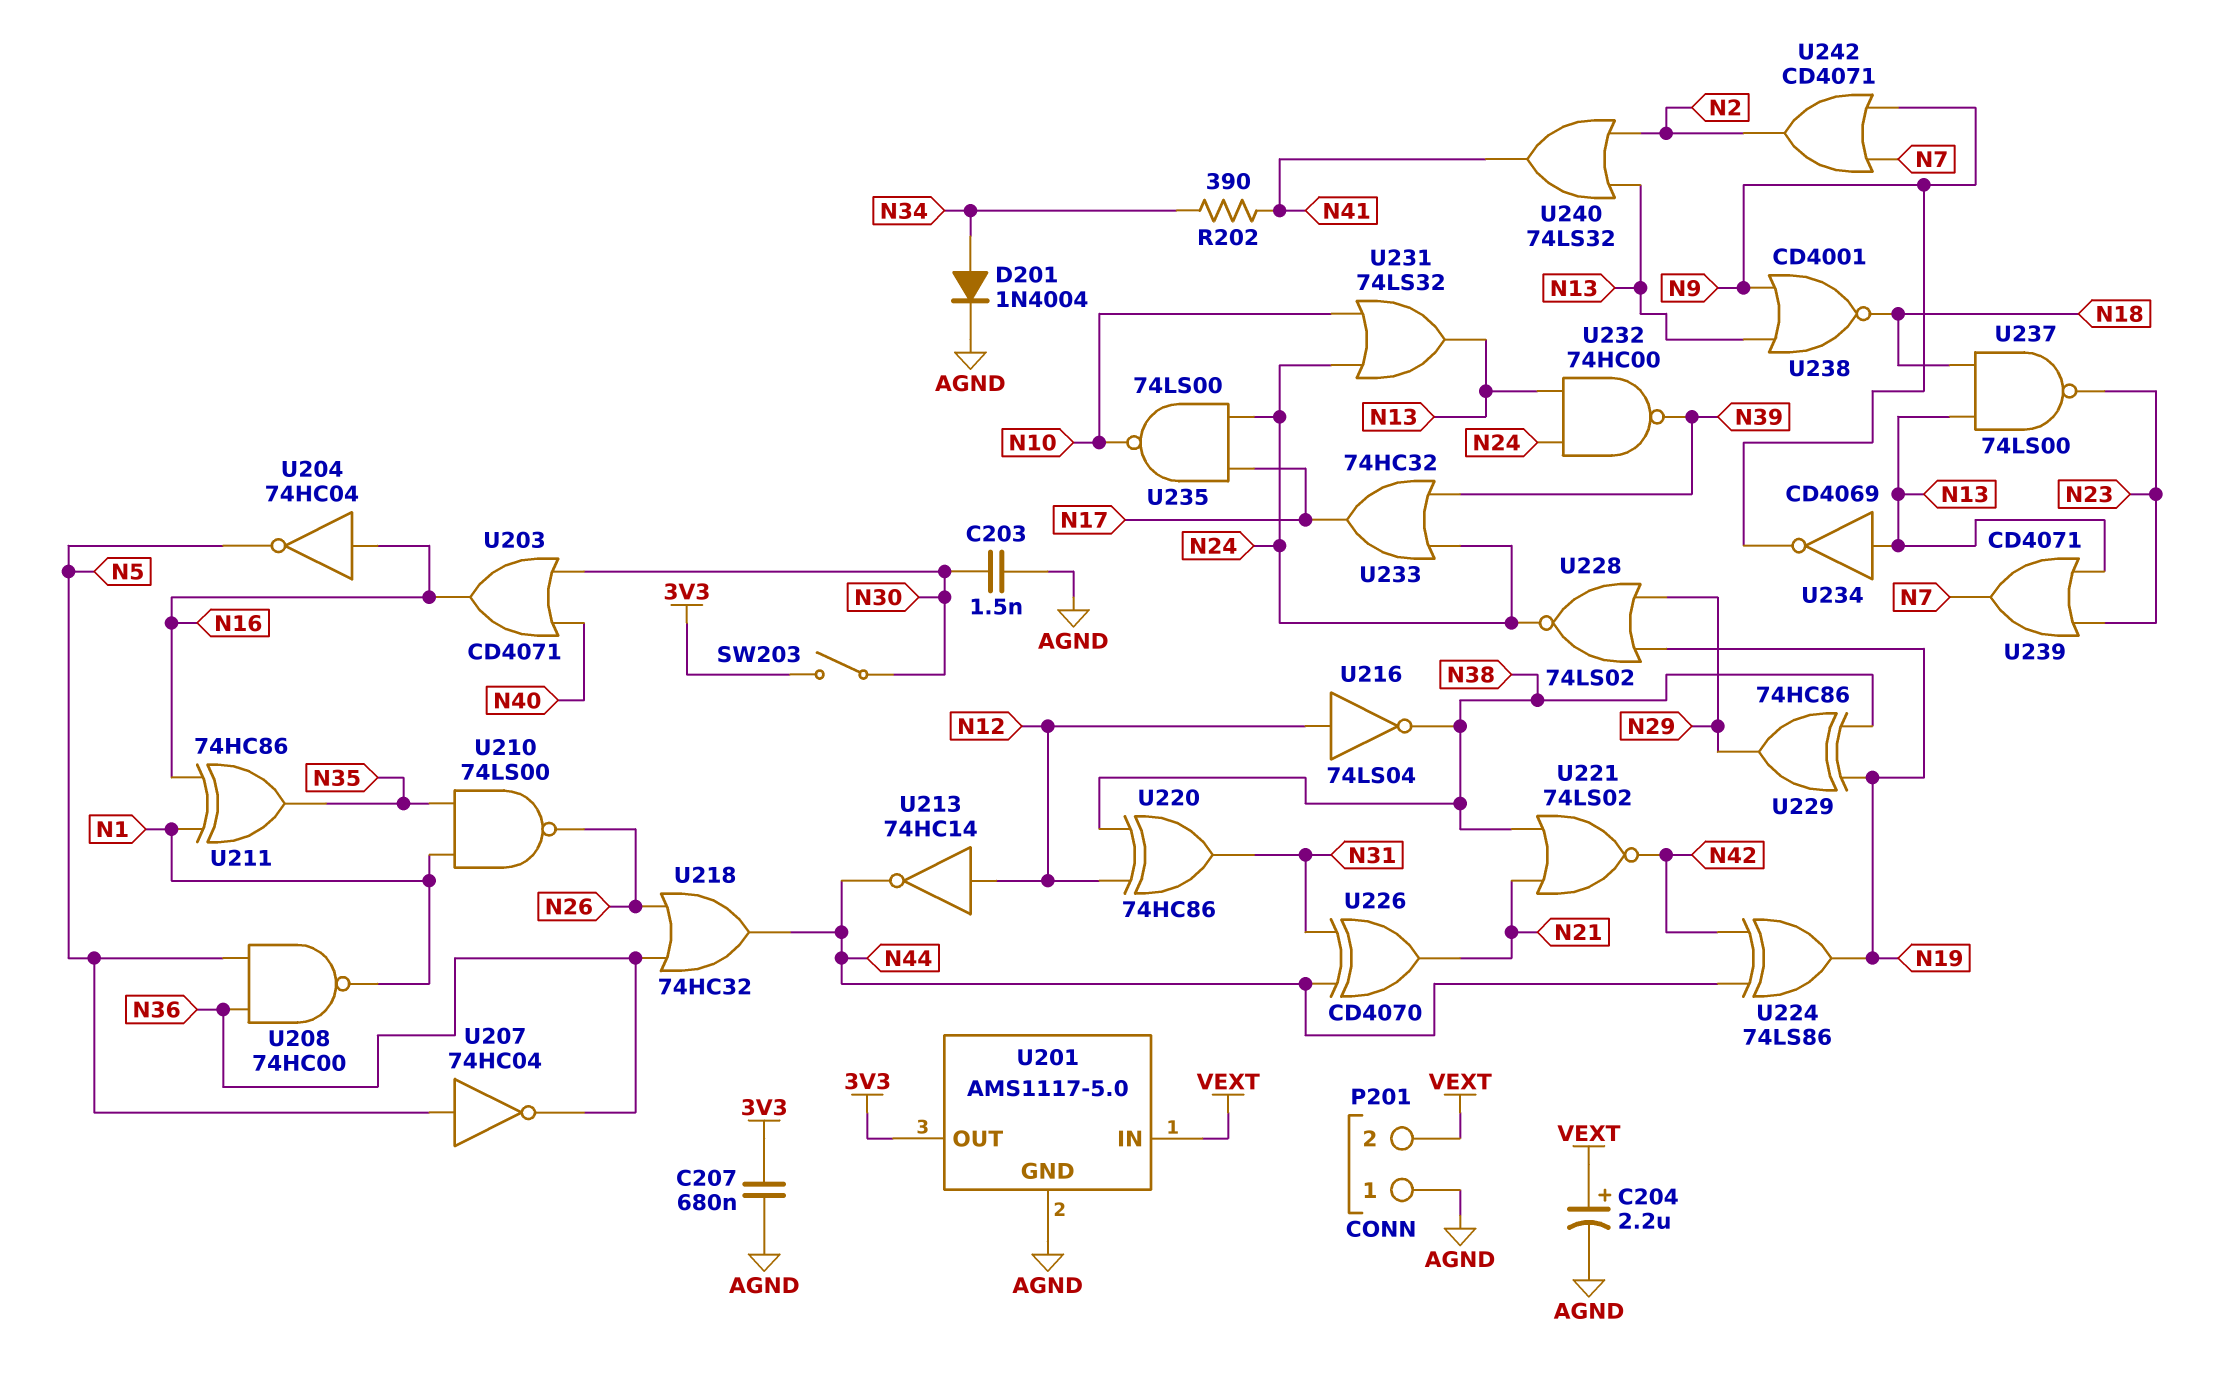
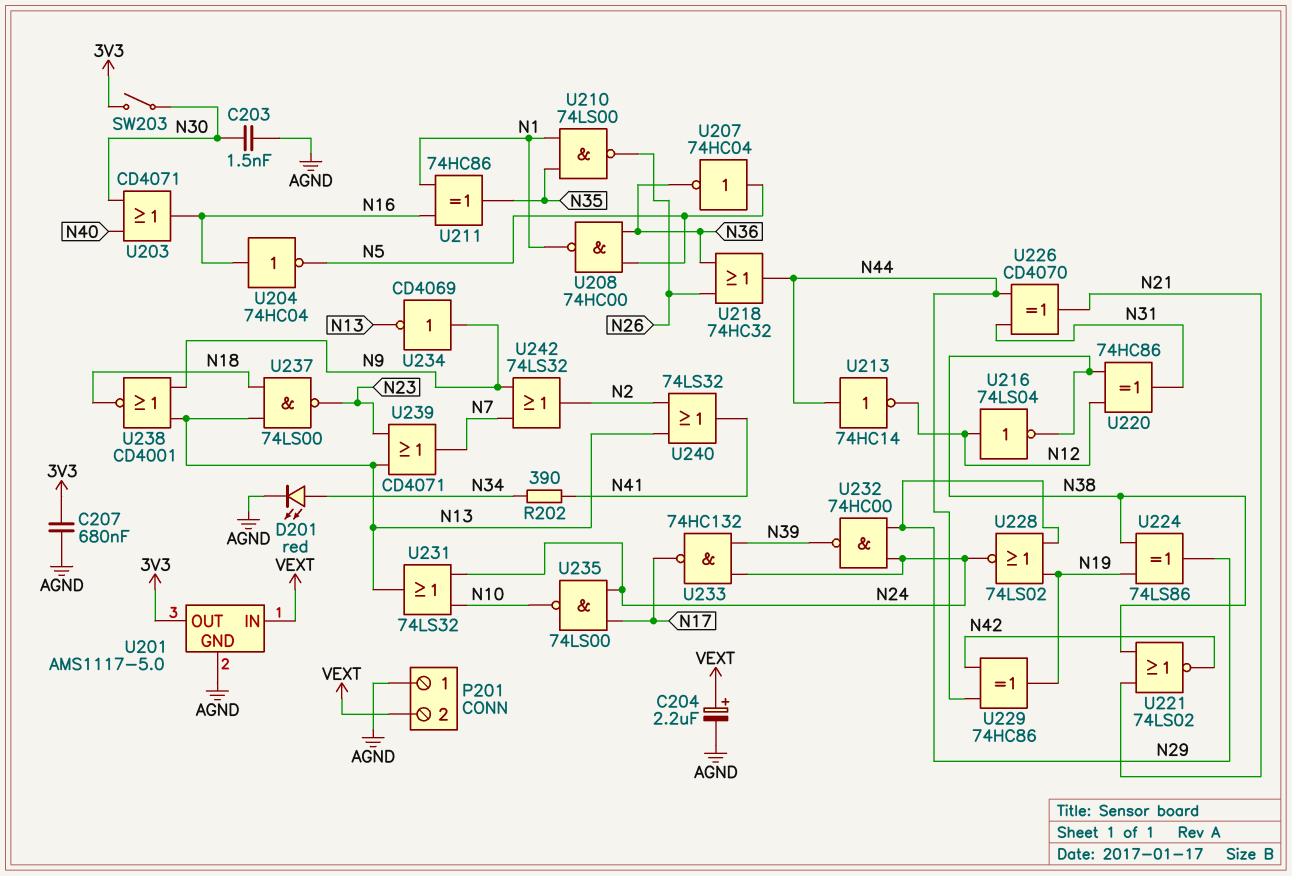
D201: diode 1N4004 (A N34, K AGND) -> LED red (A N34, K AGND)
U213: NOT 74HC14 (in N12, out N44) -> NOT 74HC14 (in N44, out N12)
U224: XOR 74LS86 (in N42, in N44, out N19) -> XOR 74LS86 (in N19, in N38, out N29)
U229: XOR 74HC86 (in N19, in N38, out N29) -> XOR 74HC86 (in N42, in N44, out N19)
U232: NAND 74HC00 (in N13, in N24, out N39) -> NAND 74HC00 (in N24, in N29, out N39)
U233: OR 74HC32 (in N24, in N39, out N17) -> NAND 74HC132 (in N24, in N39, out N17)
U234: NOT CD4069 (in N13, out N9) -> NOT CD4069 (in N9, out N13)
U242: OR CD4071 (in N7, in N9, out N2) -> OR 74LS32 (in N7, in N9, out N2)

